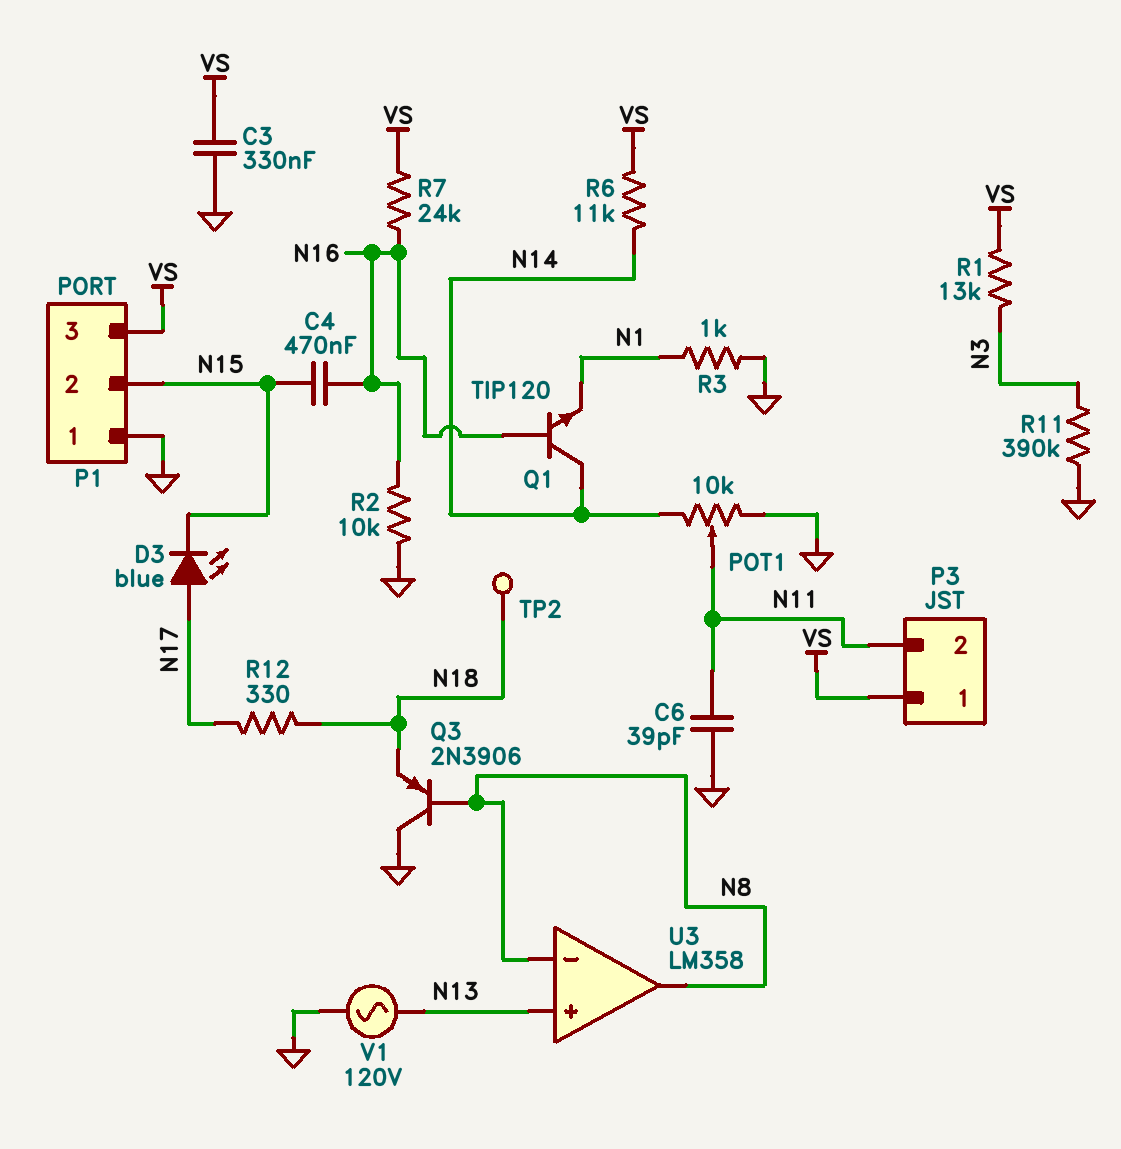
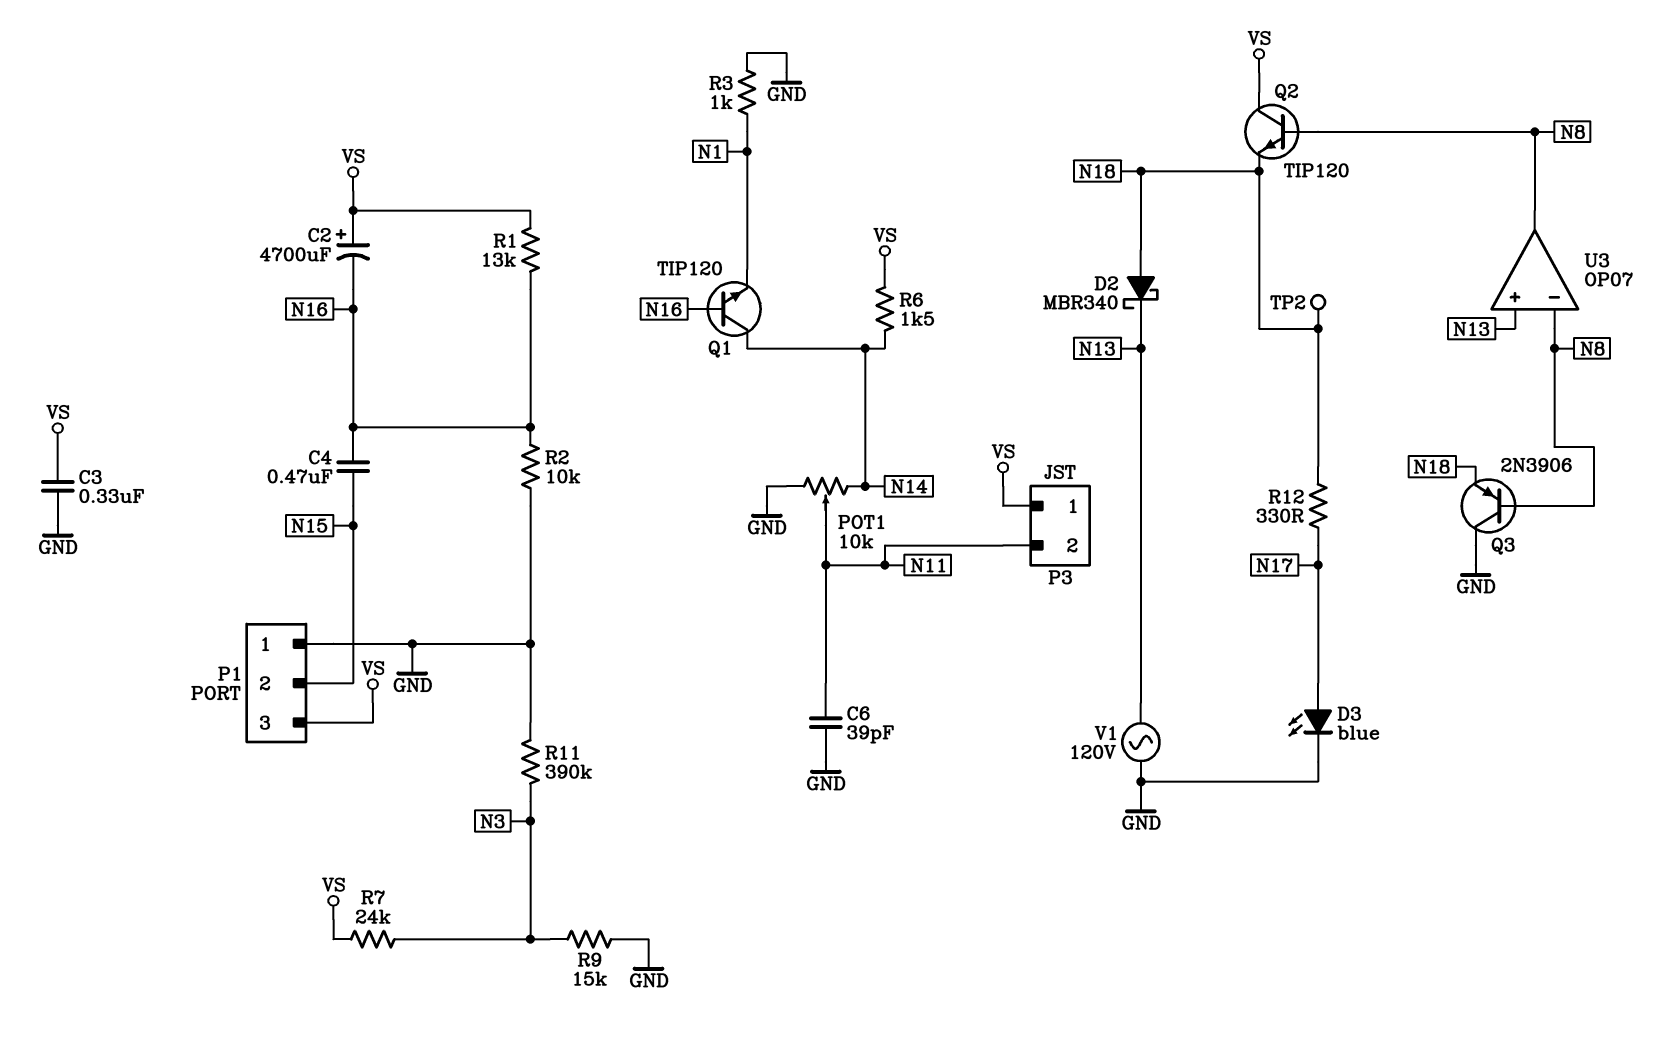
C2: none -> 4700uF (plus VS, minus N16)
D2: none -> schottky MBR340 (A N18, K N13)
D3: LED blue (A N17, K N15) -> LED blue (A N17, K GND)
Q2: none -> NPN TIP120 (B N8, C VS, E N18)
R1: 13k (N3, VS) -> 13k (N16, VS)
R6: 11k (N14, VS) -> 1.5k (N14, VS)
R7: 24k (N16, VS) -> 24k (N3, VS)
R9: none -> 15k (GND, N3)
U3: LM358 -> OP07

